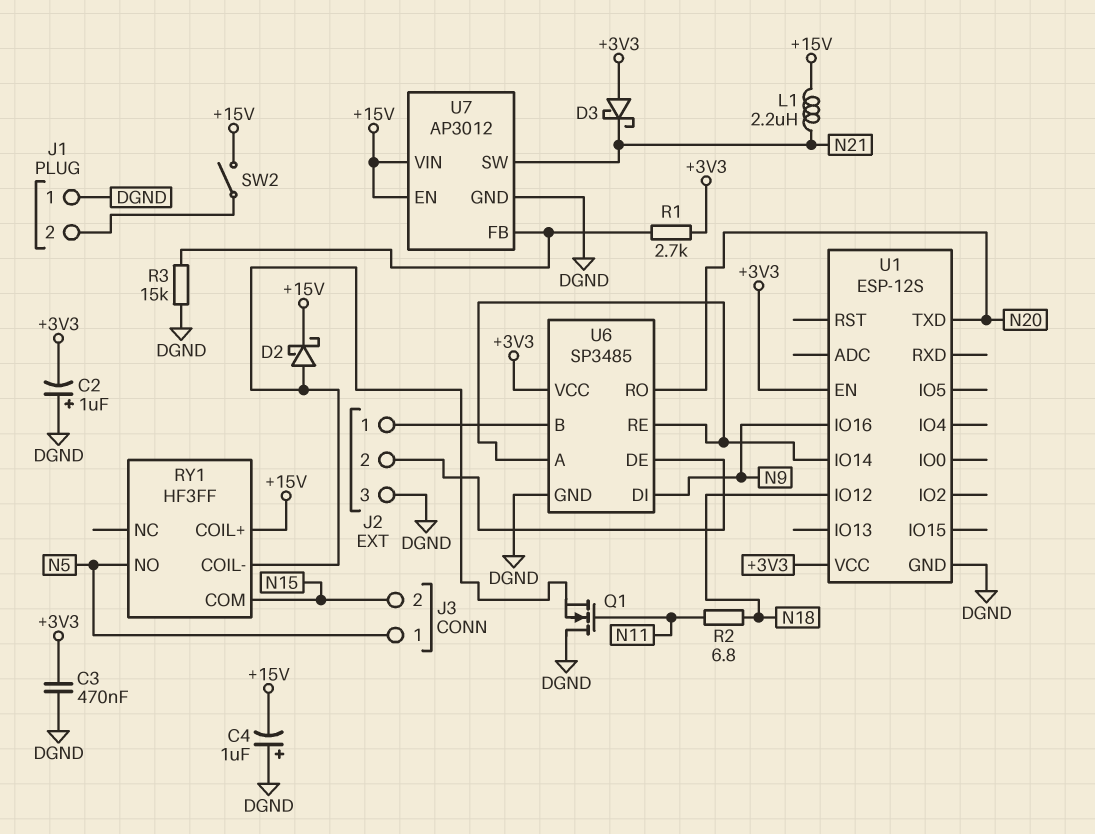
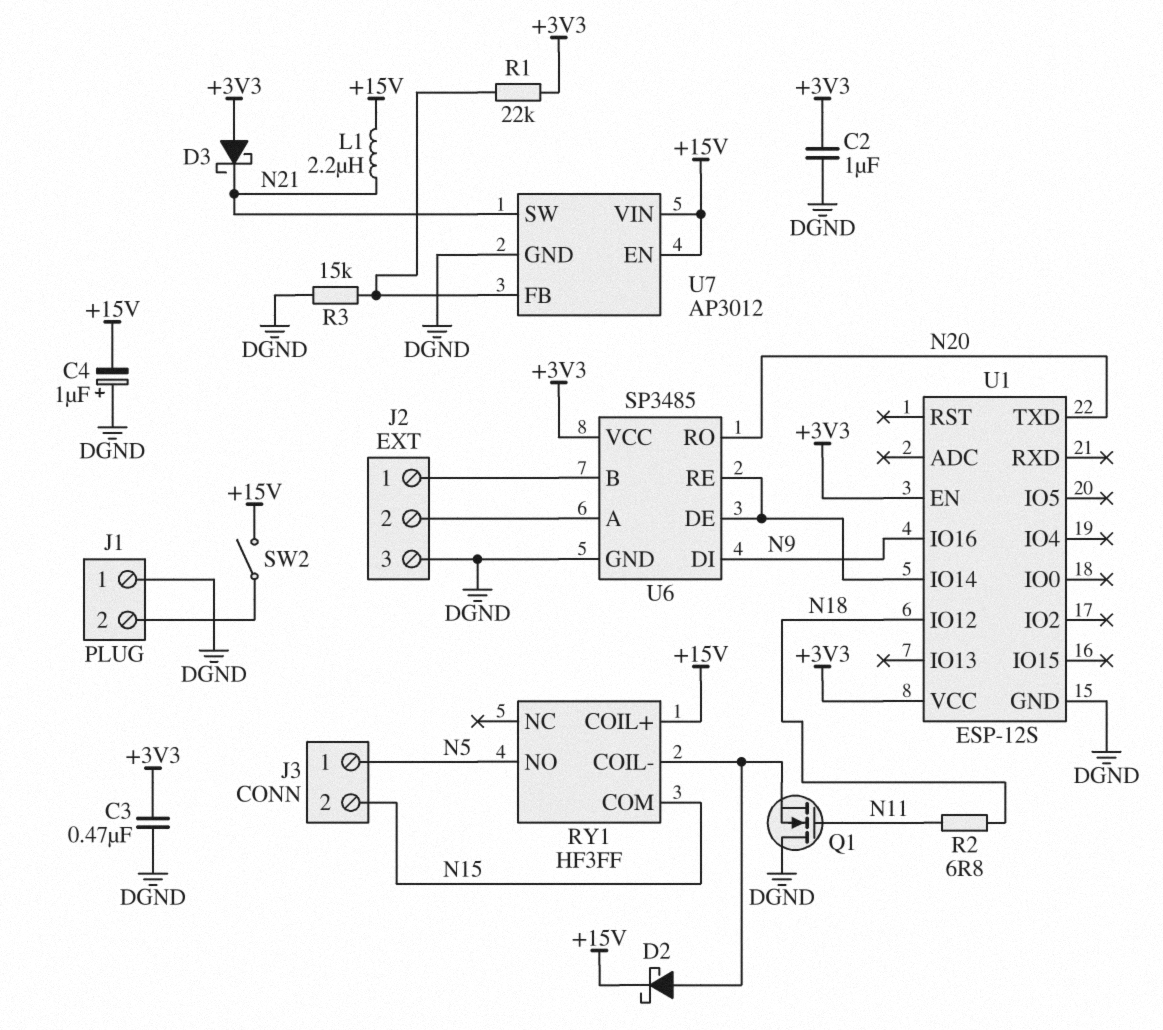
C2: 1uF (plus DGND, minus +3V3) -> 1uF (+3V3, DGND)
R1: 2.7k (+3V3, U7/FB) -> 22k (+3V3, U7/FB)
U6 pin A: U1/IO14 -> J2/2
U6 pin DE: J2/2 -> U1/IO14

